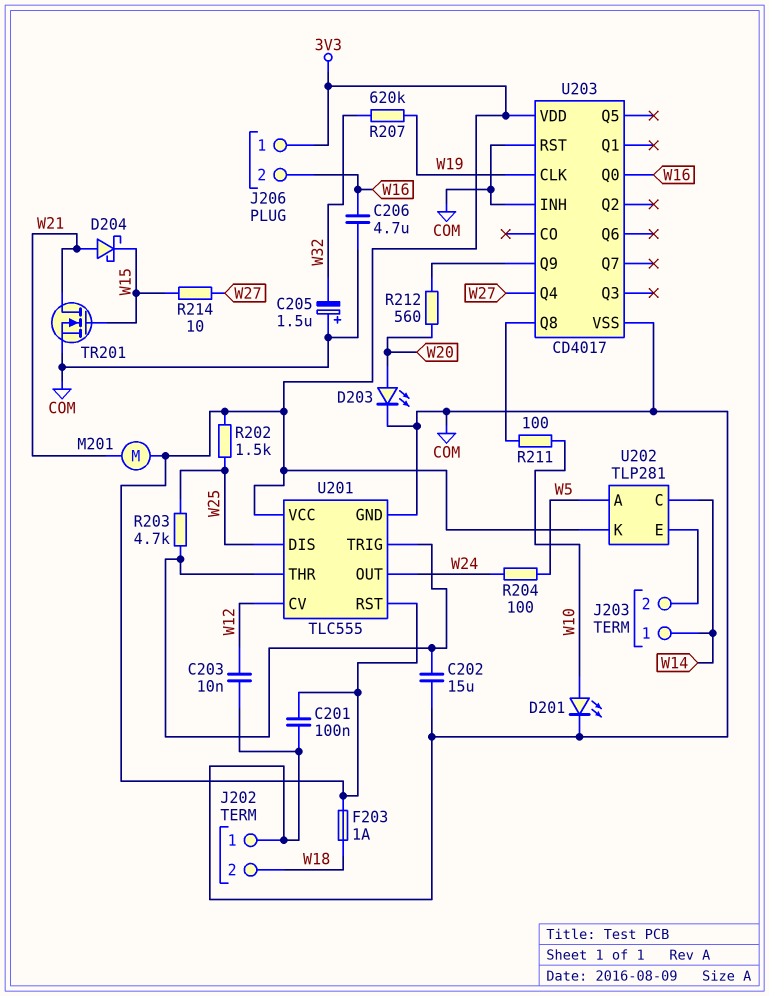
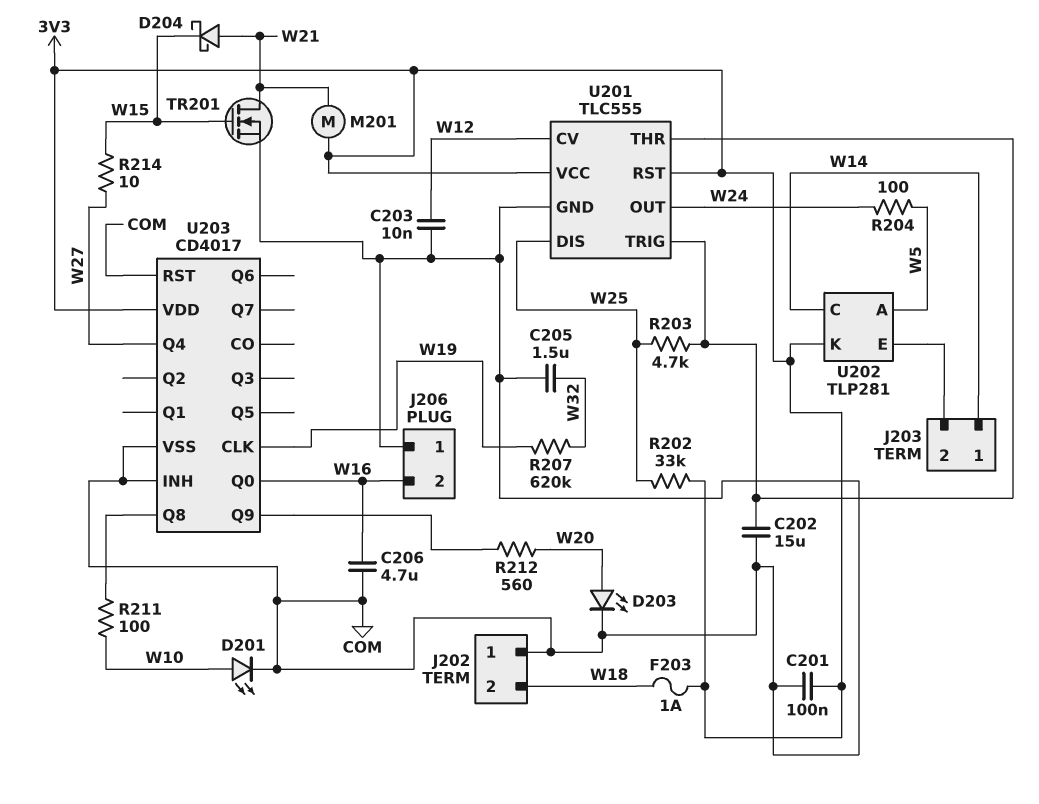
C205: 1.5uF (plus COM, minus W32) -> 1.5uF (COM, W32)
J206 pin 1: 3V3 -> COM
R202: 1.5k (3V3, W25) -> 33k (3V3, W25)

